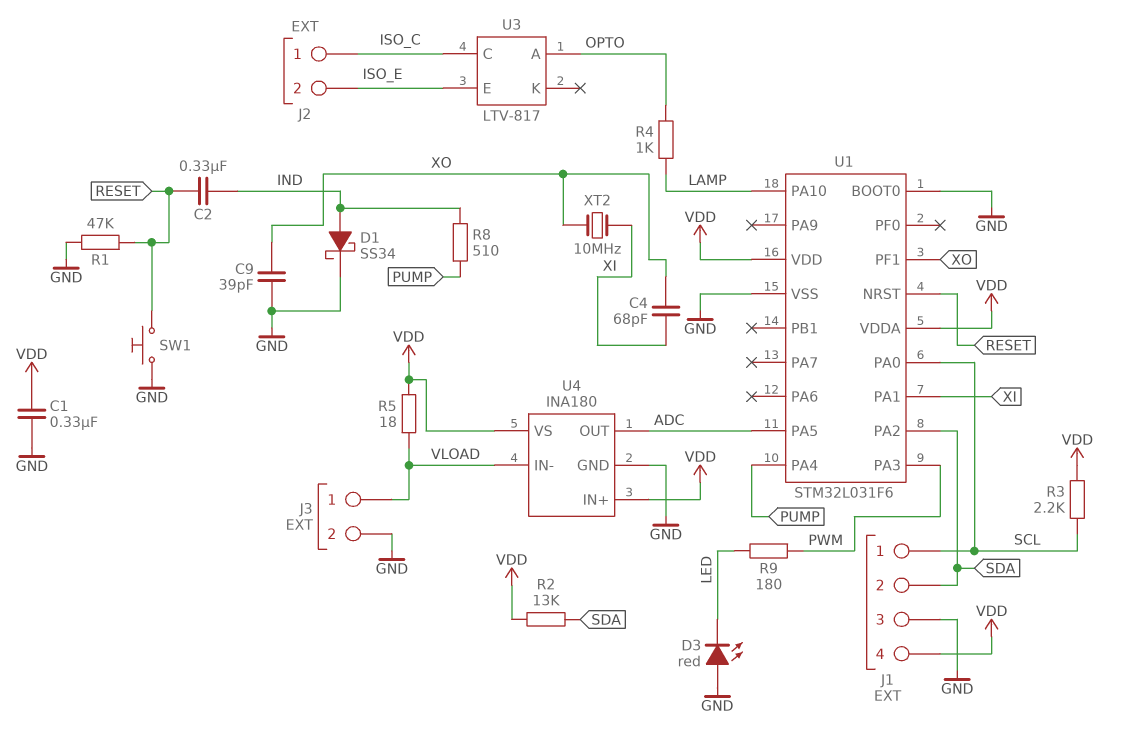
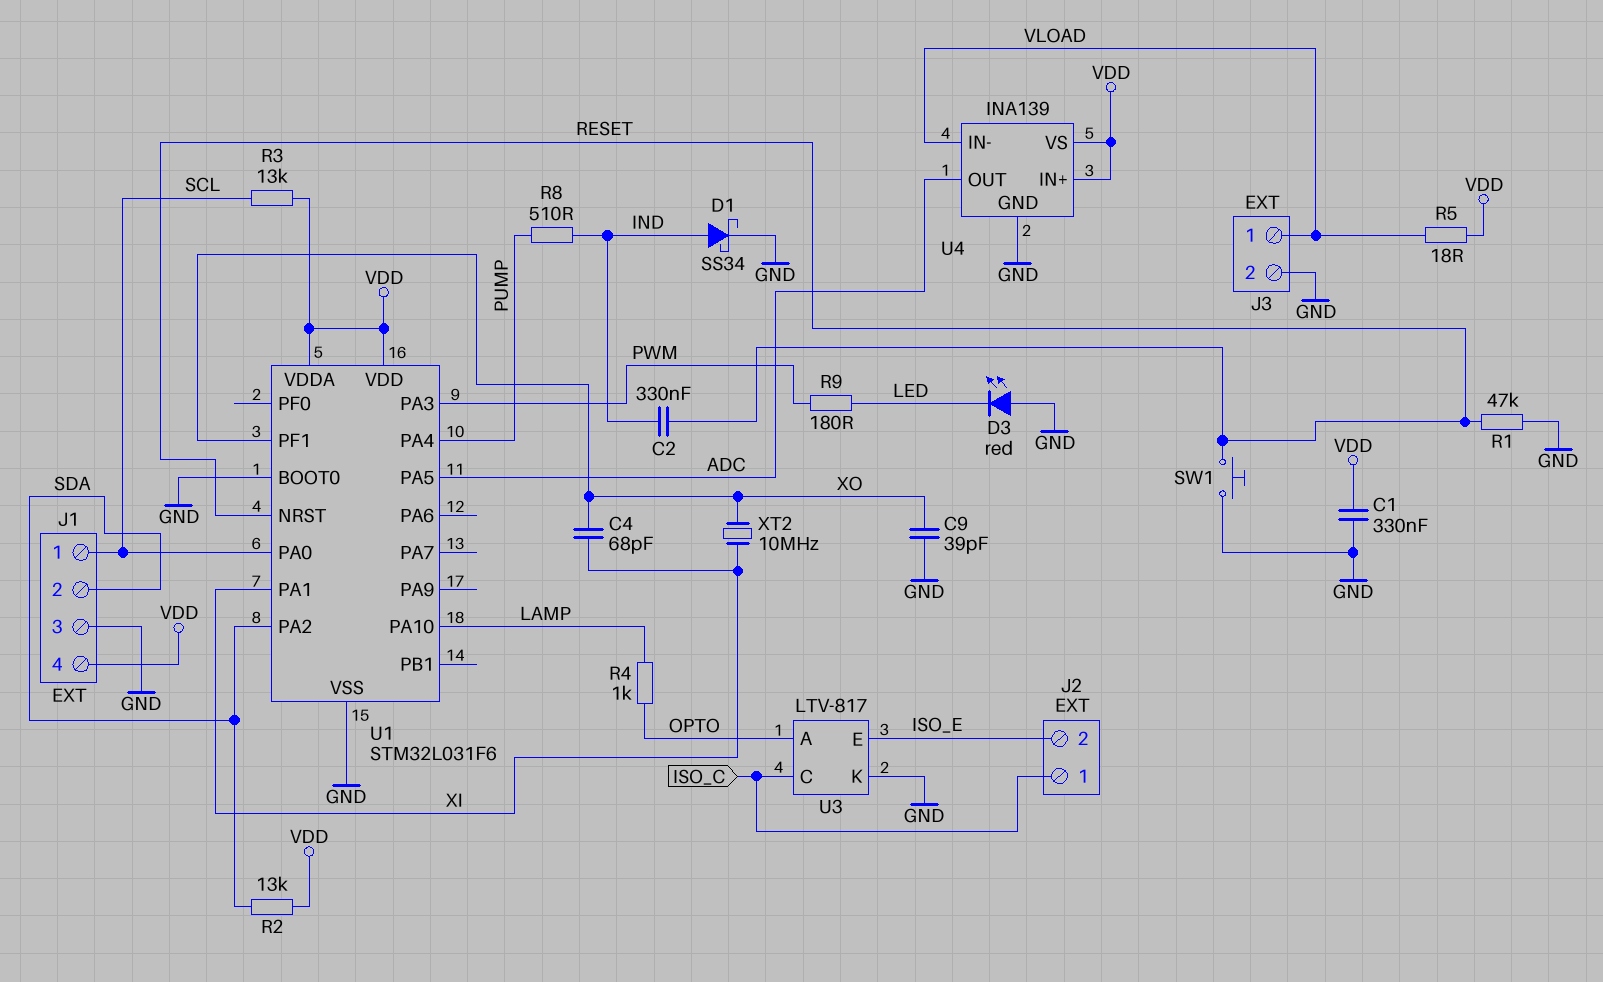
R3: 2.2k (SCL, VDD) -> 13k (SCL, VDD)
U3 pin K: none -> GND
U4: INA180 -> INA139

